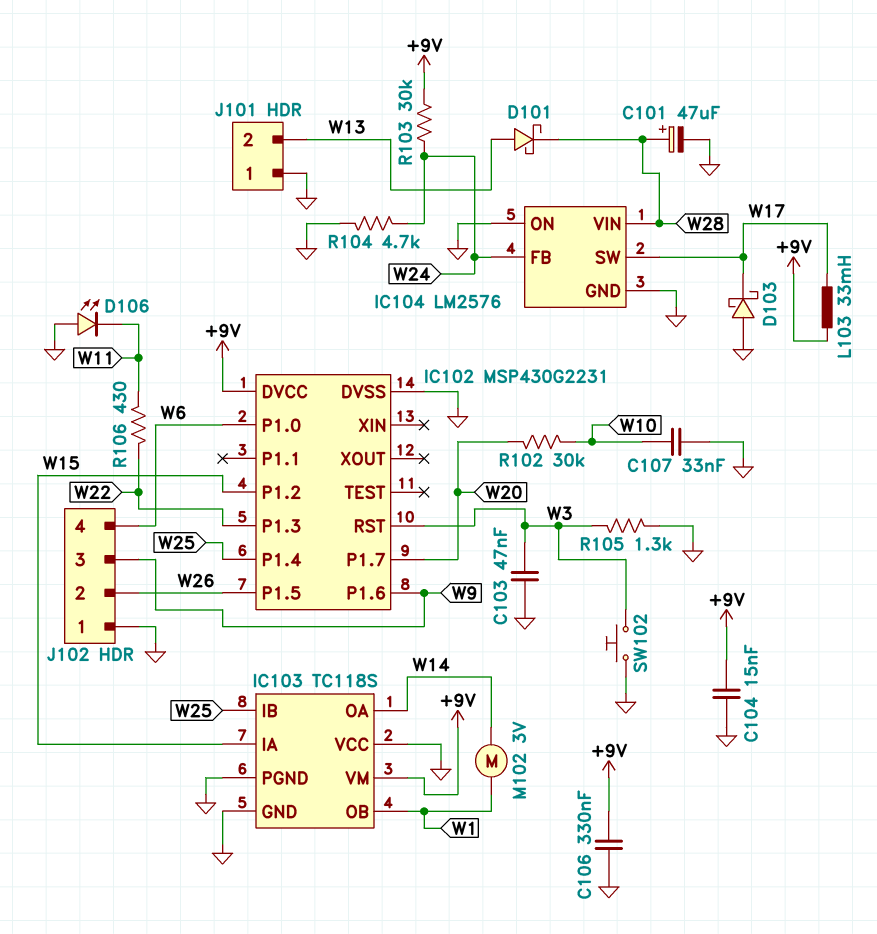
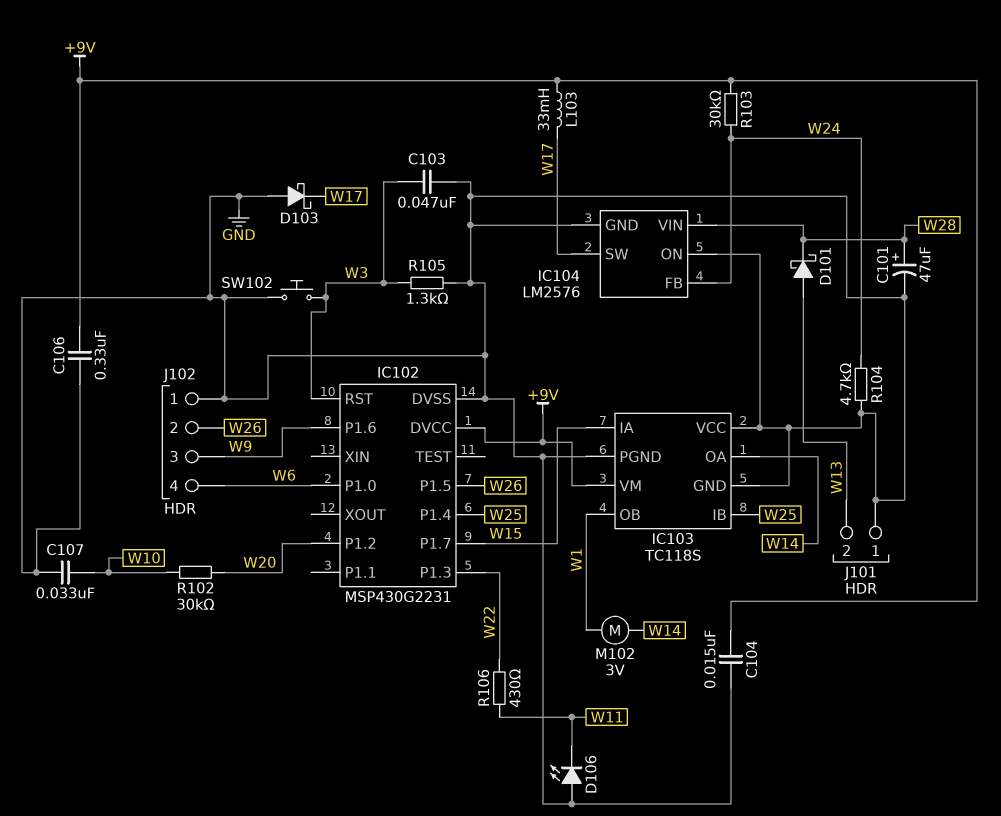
IC102 pin P1.2: W15 -> W20
IC102 pin P1.7: W20 -> W15

